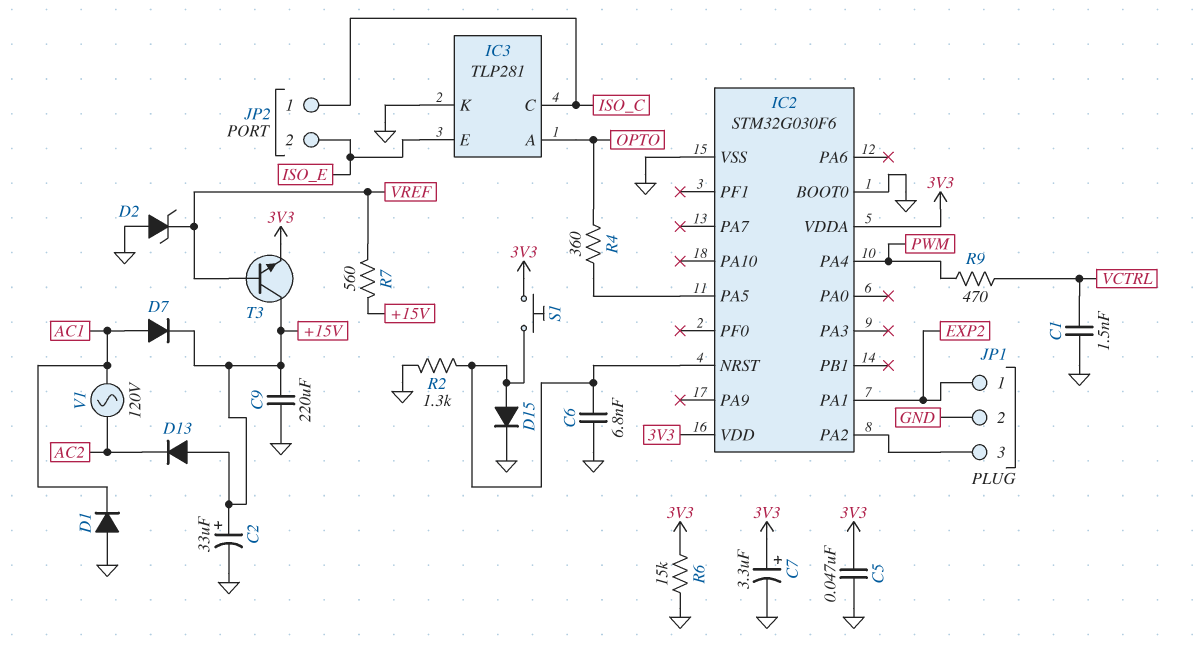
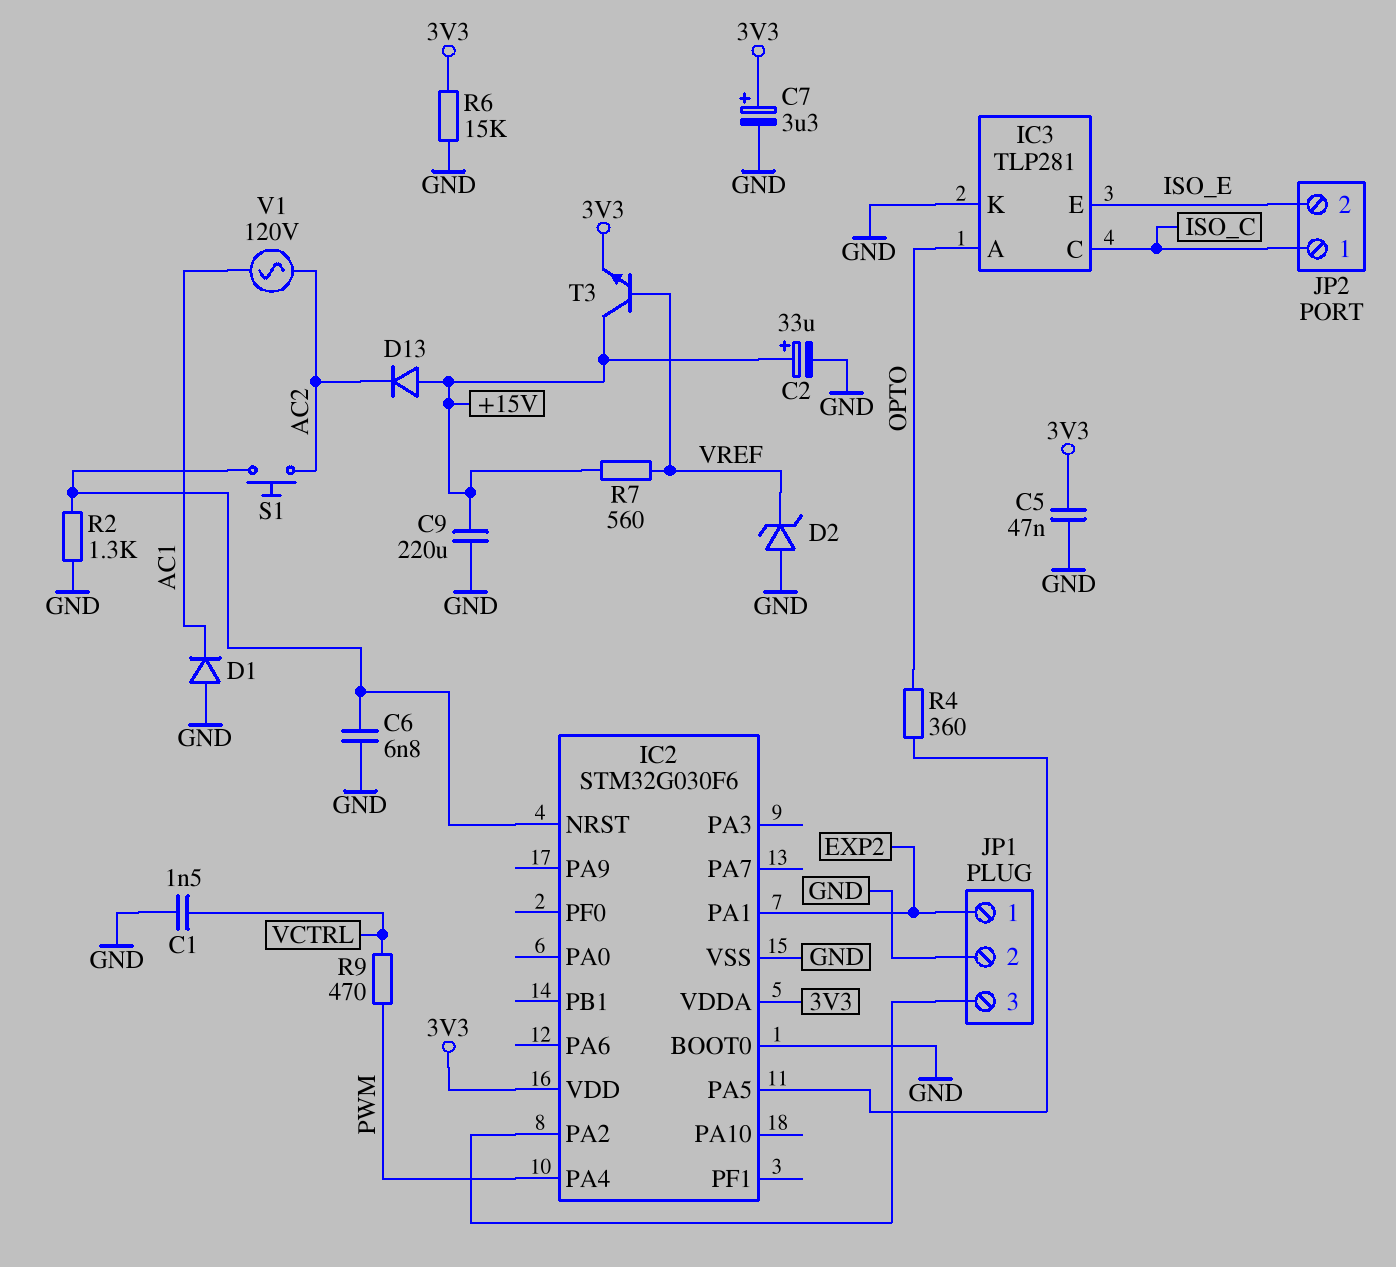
D7: diode (A AC1, K +15V) -> none
D15: diode (A IC2/NRST, K GND) -> none
S1: button (3V3, IC2/NRST) -> button (AC2, IC2/NRST)

